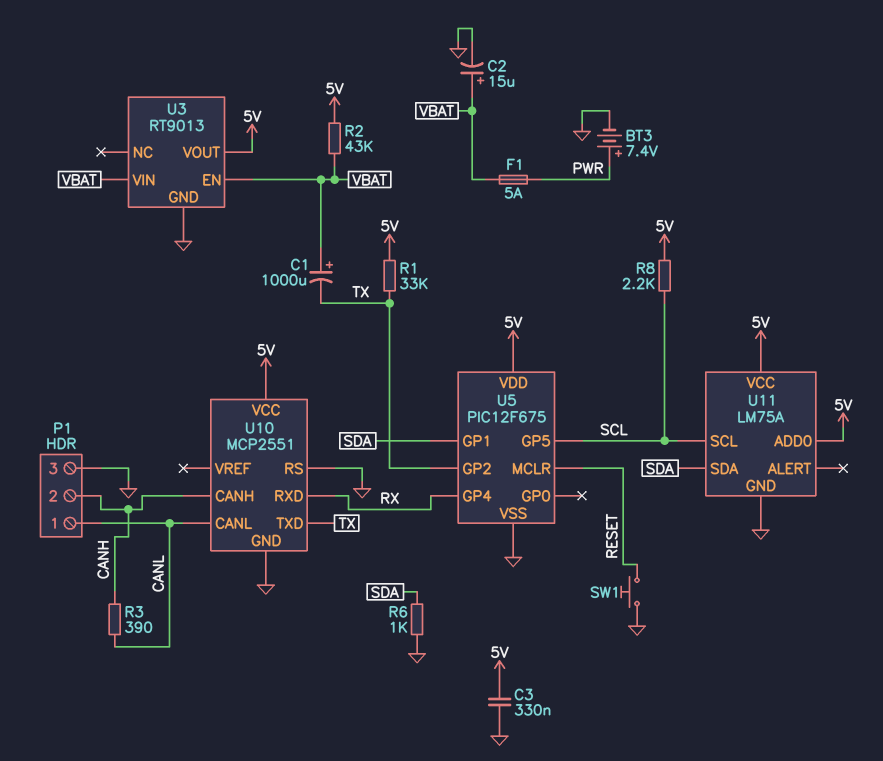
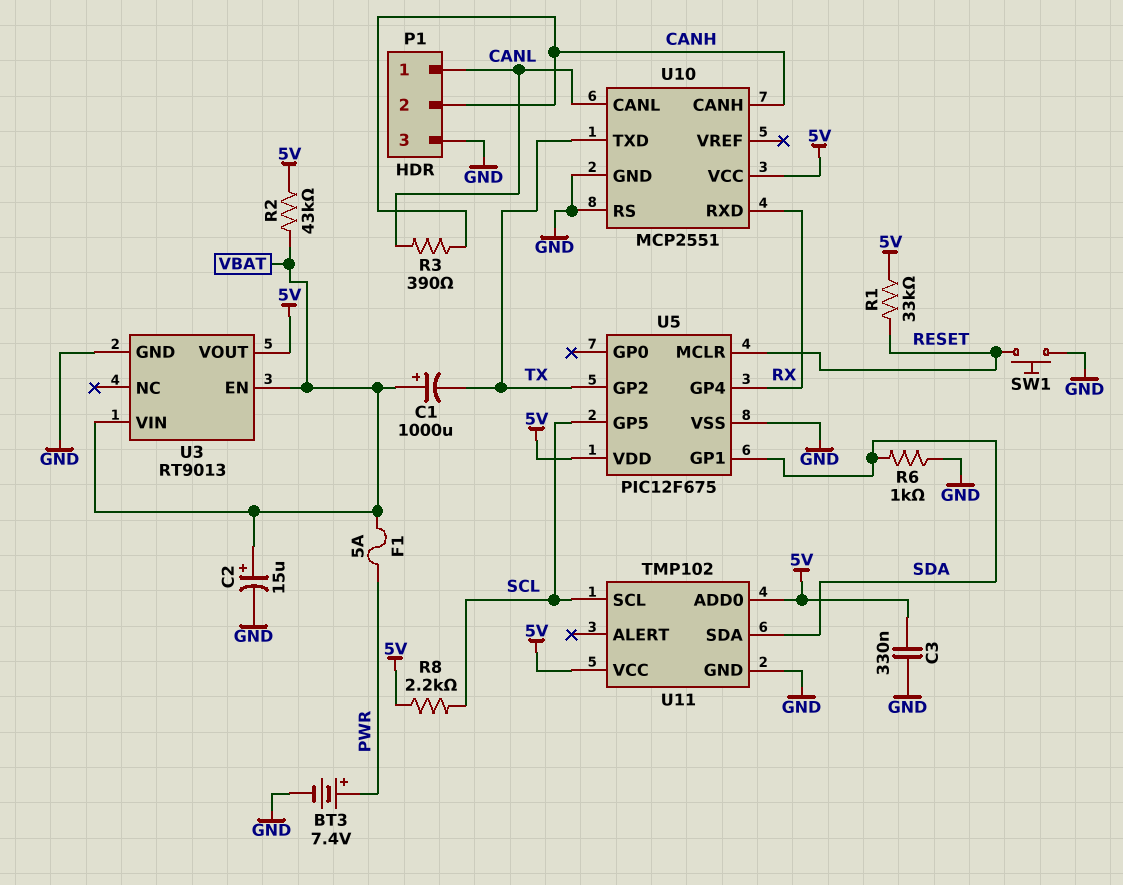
R1: 33k (5V, TX) -> 33k (5V, RESET)
U11: LM75A -> TMP102

